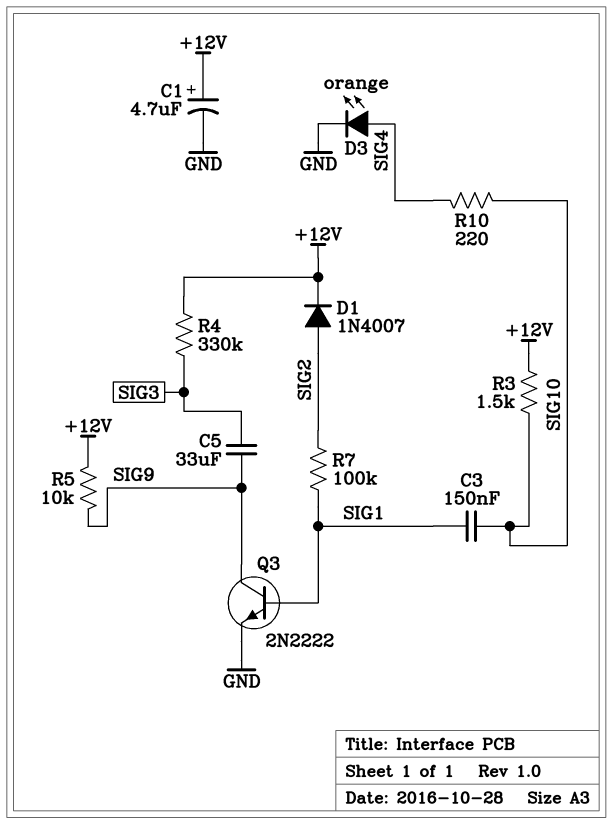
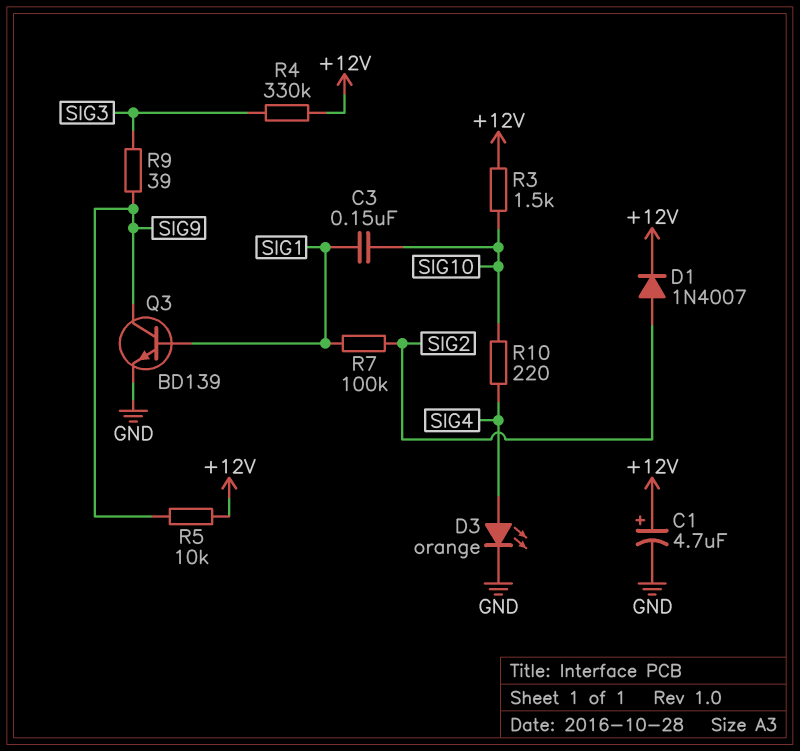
C5: 33uF (SIG3, SIG9) -> none
Q3: NPN 2N2222 (B SIG1, C SIG9, E GND) -> NPN BD139 (B SIG1, C SIG9, E GND)
R9: none -> 39 (SIG3, SIG9)

